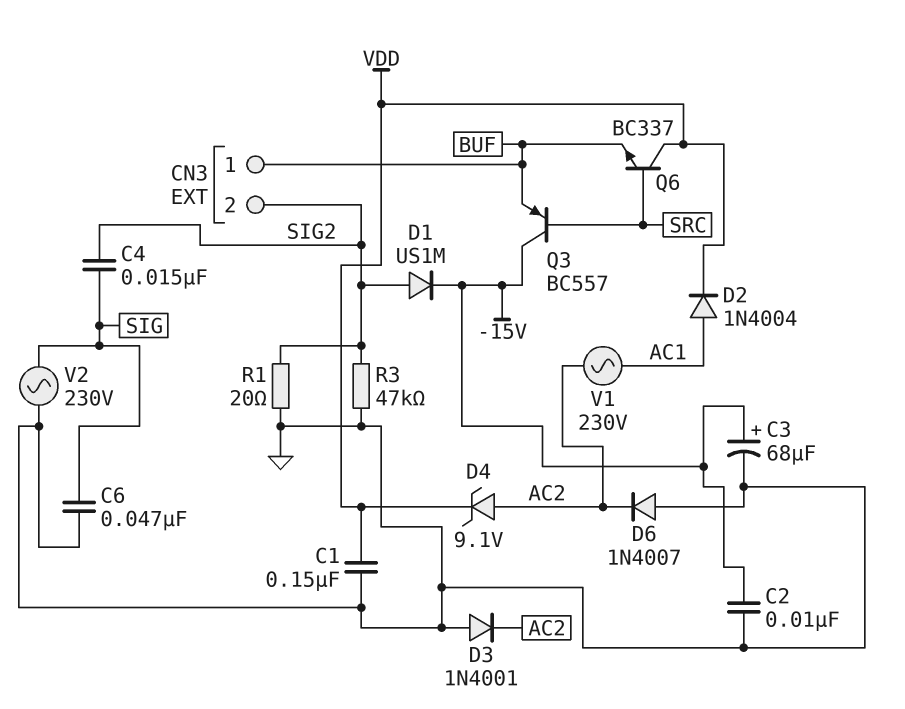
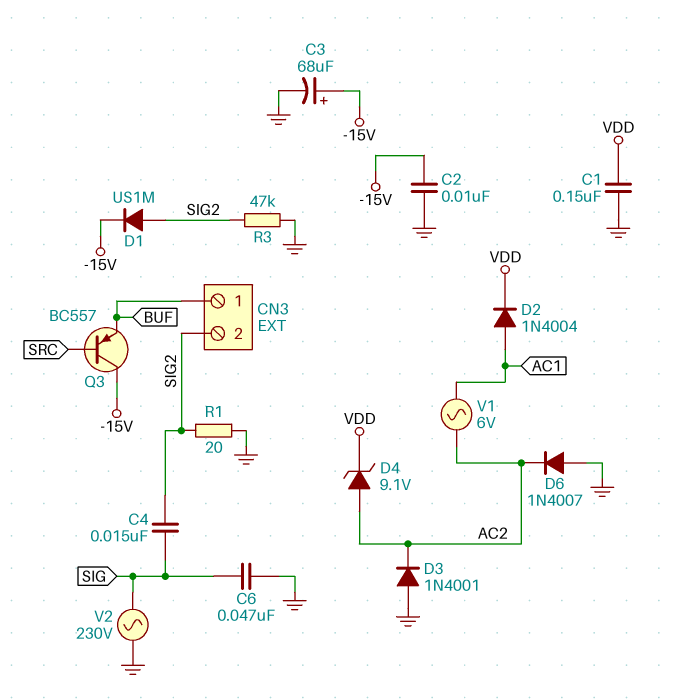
Q6: NPN BC337 (B SRC, C VDD, E BUF) -> none
V1: AC 230V (AC1, AC2) -> AC 6V (AC1, AC2)

